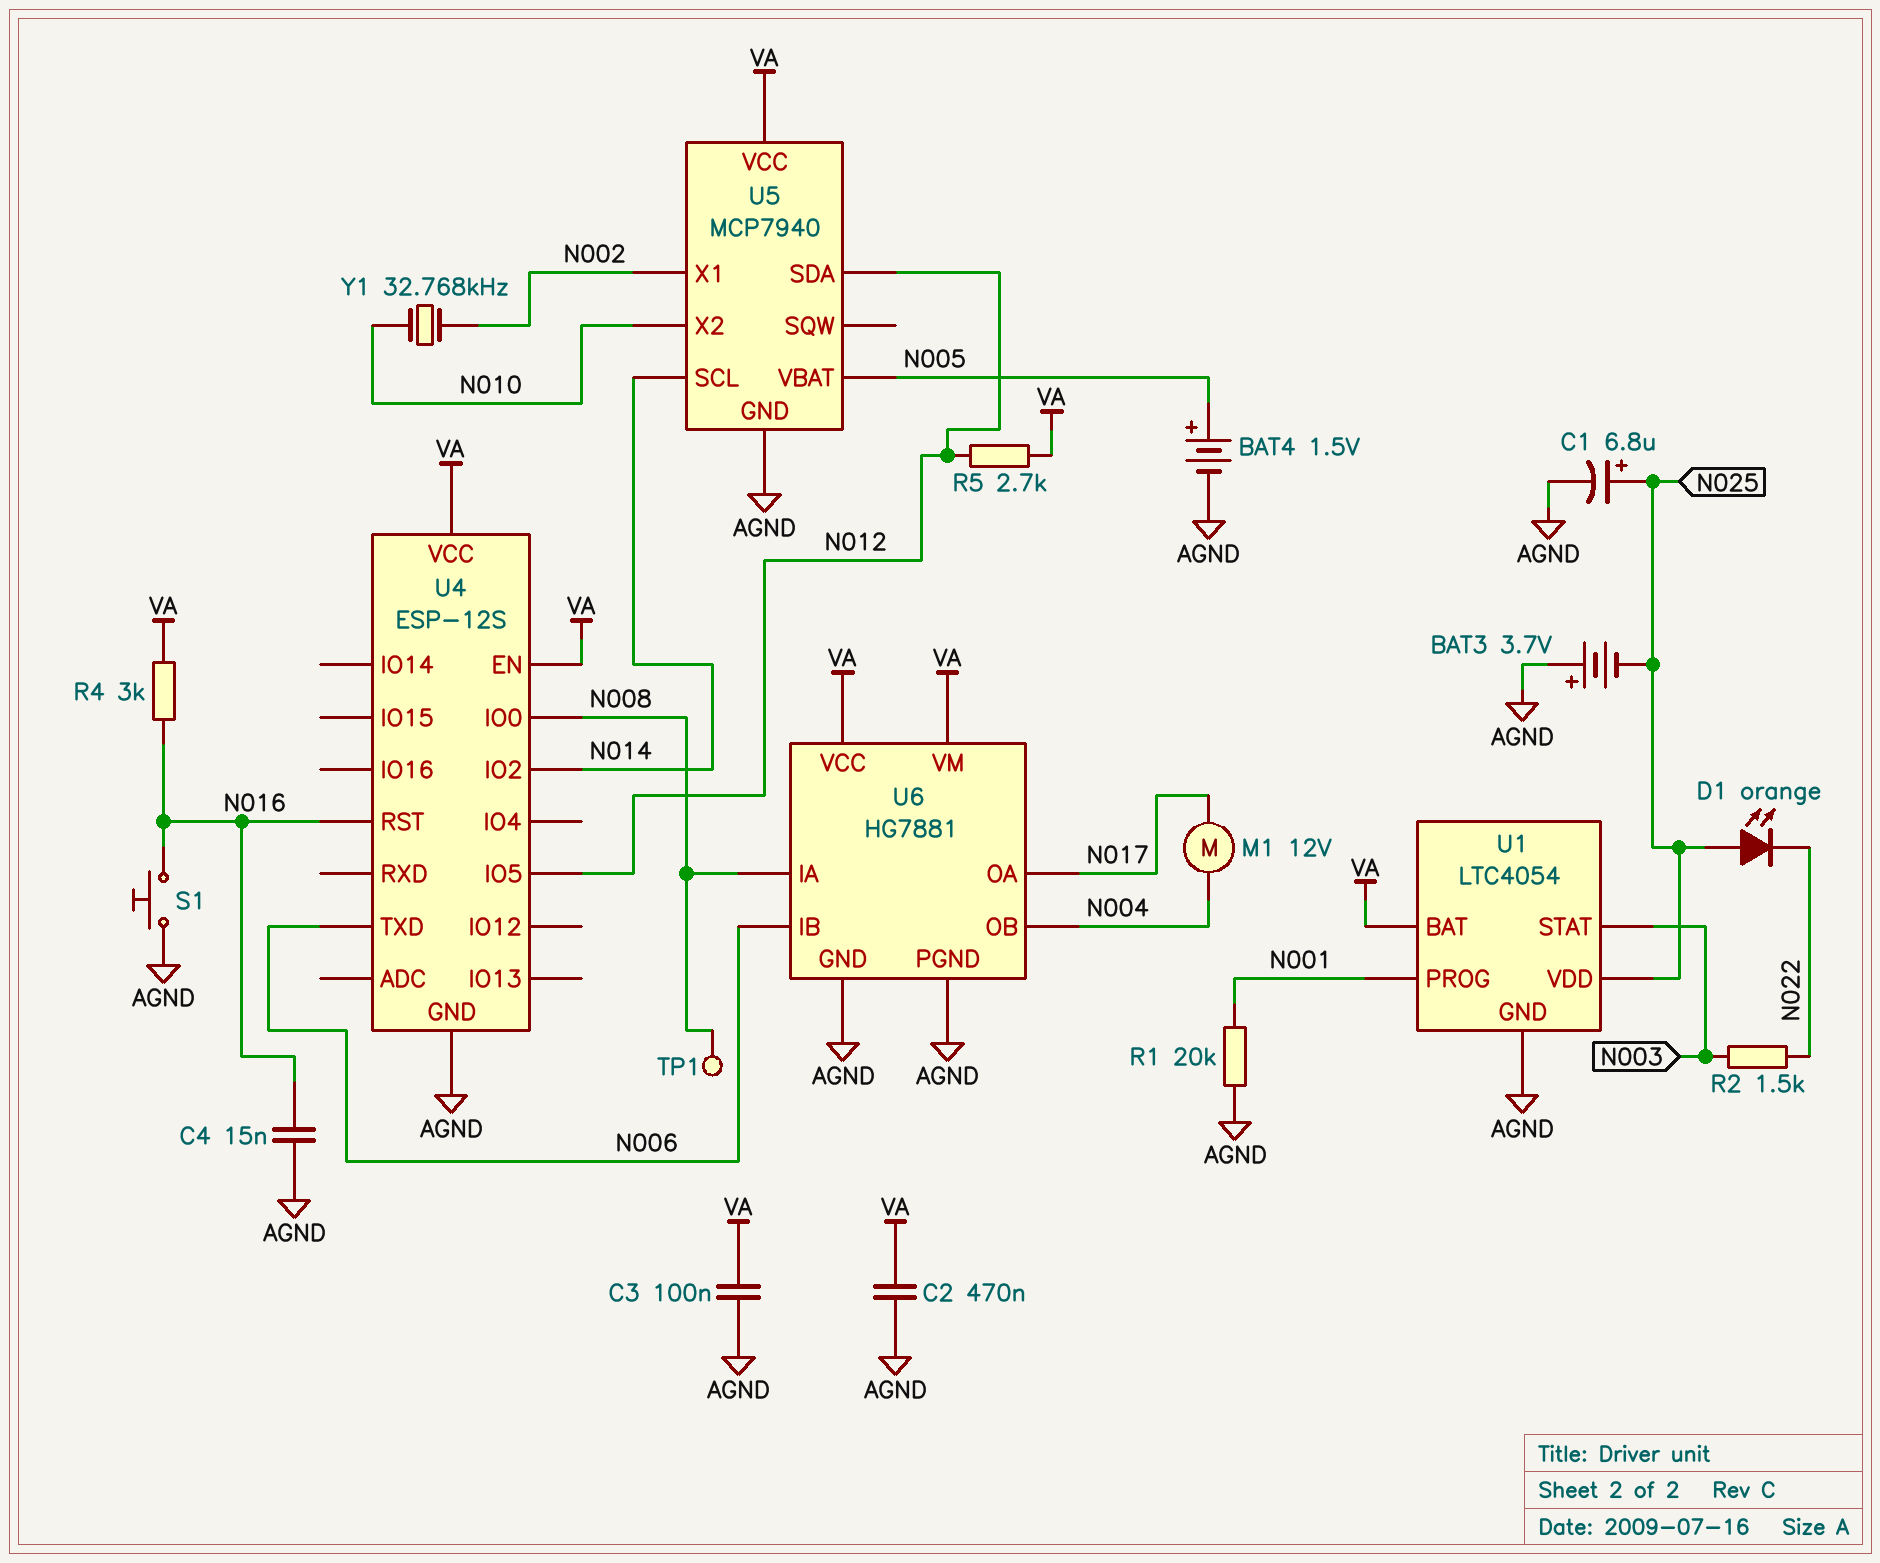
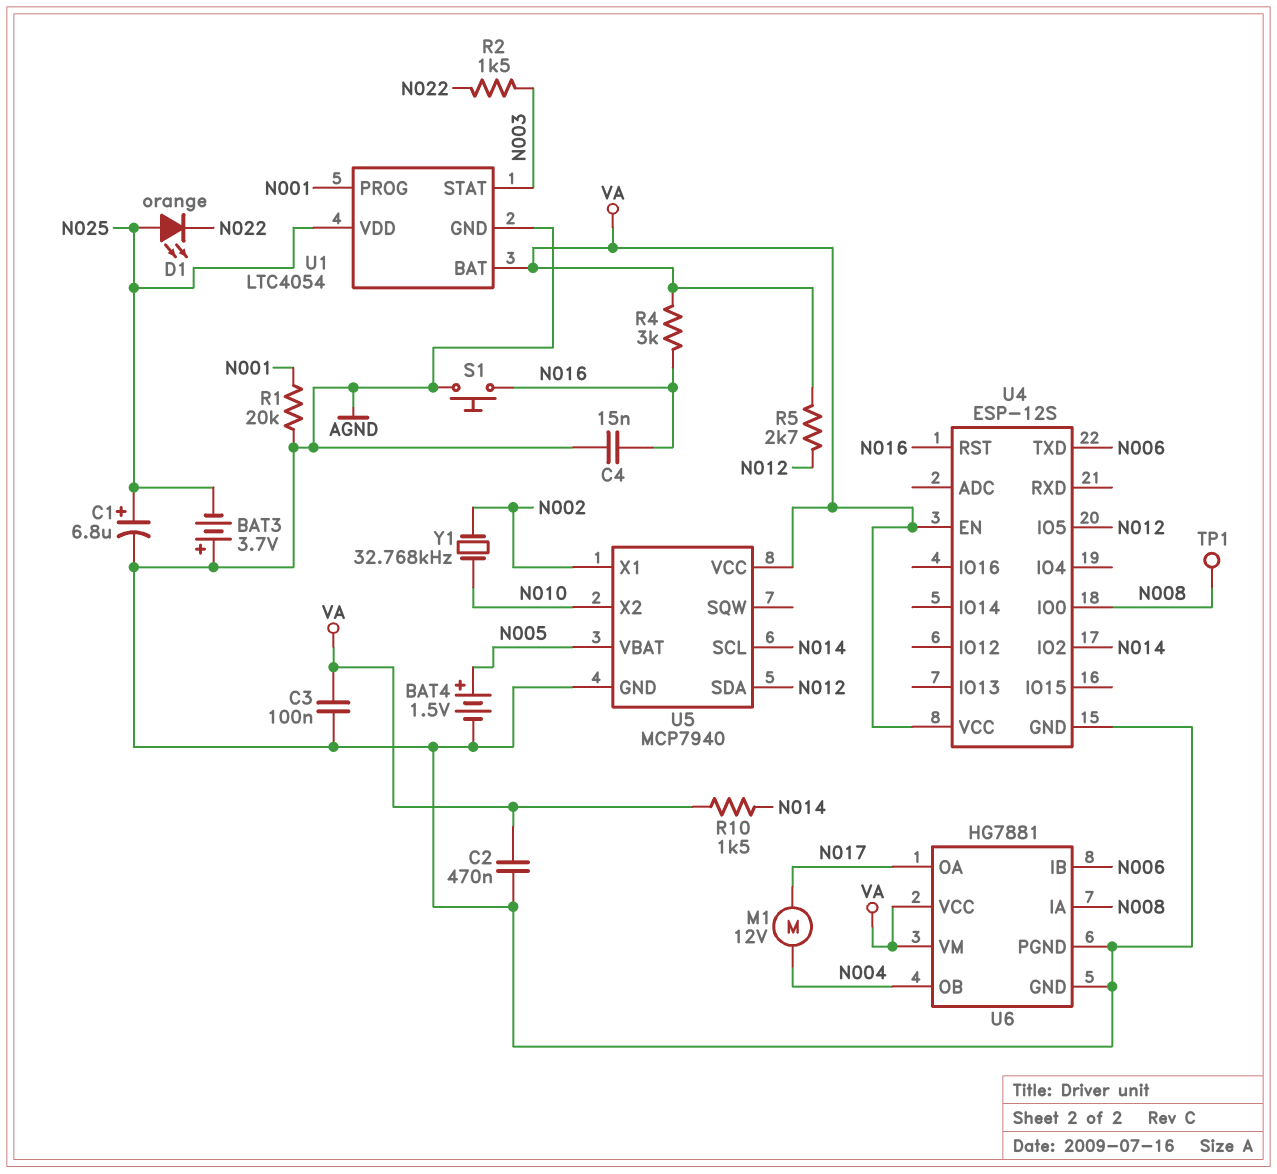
R10: none -> 1.5k (N014, VA)

